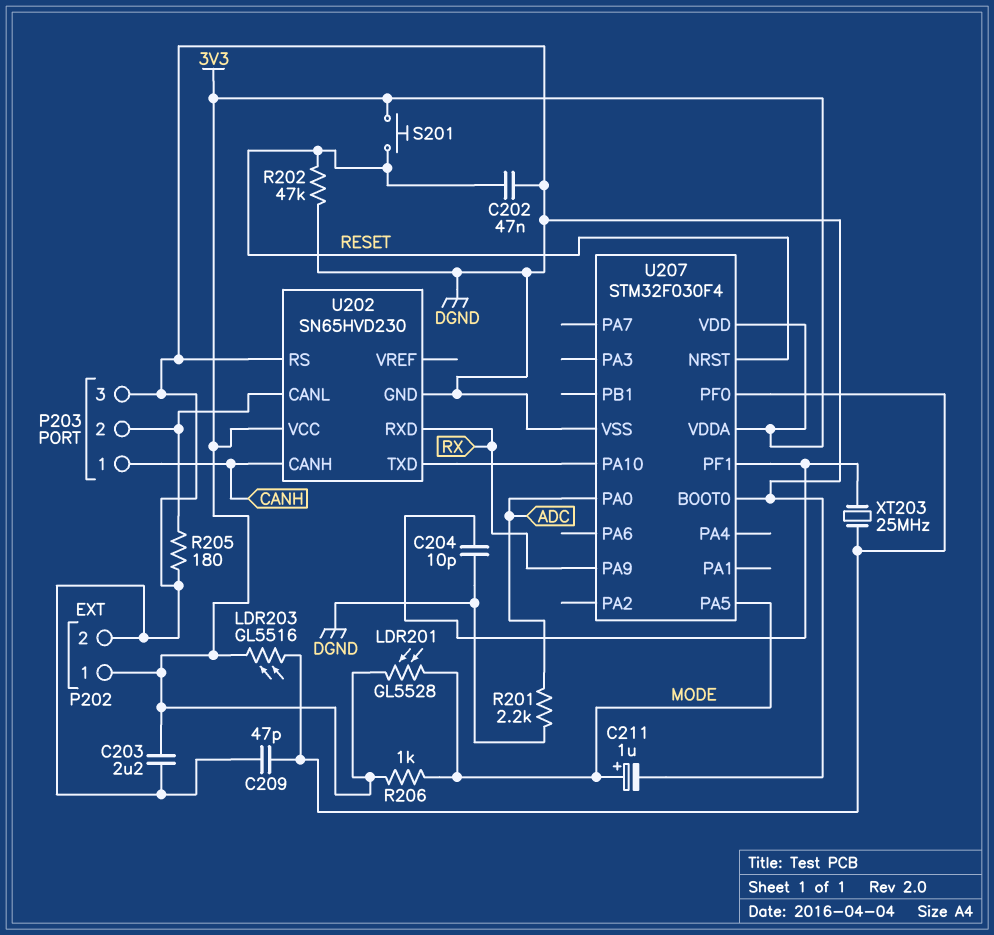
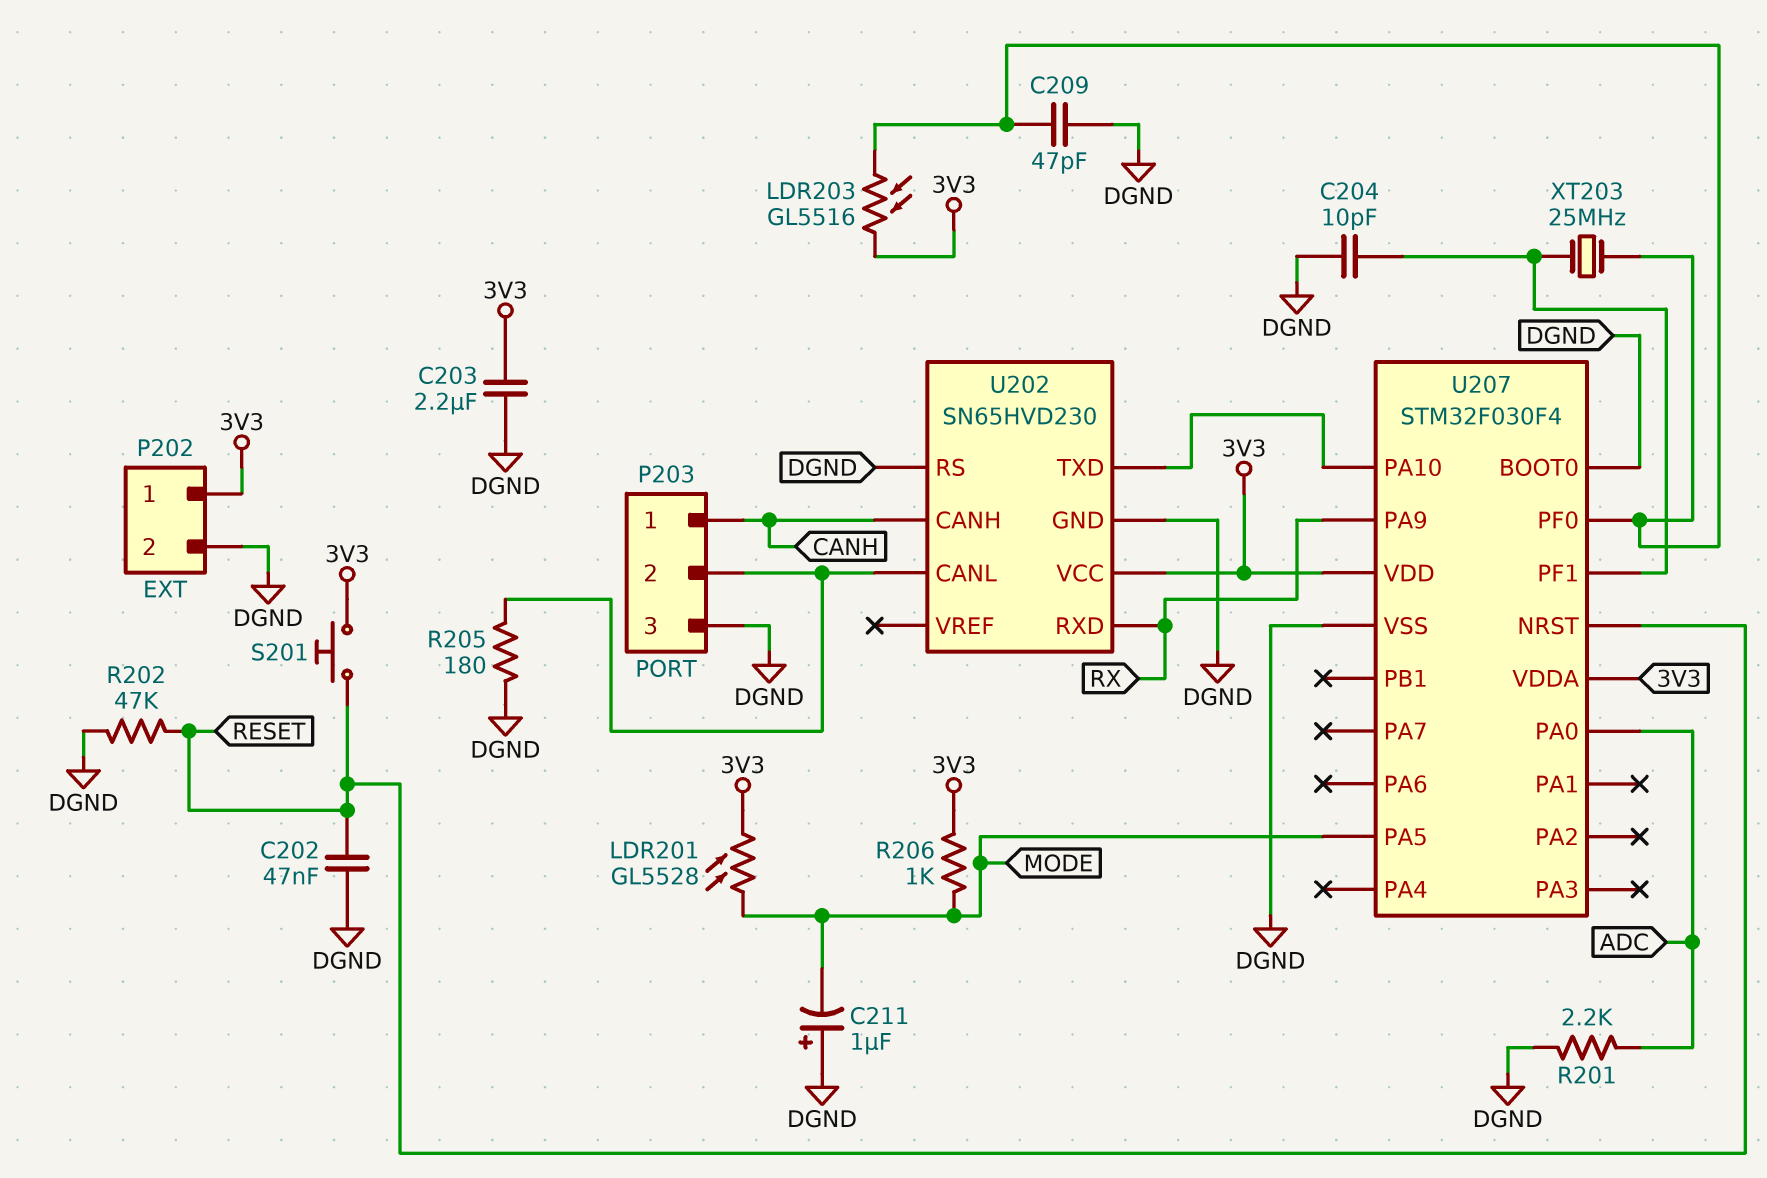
C211: 1uF (plus MODE, minus DGND) -> 1uF (plus DGND, minus MODE)

